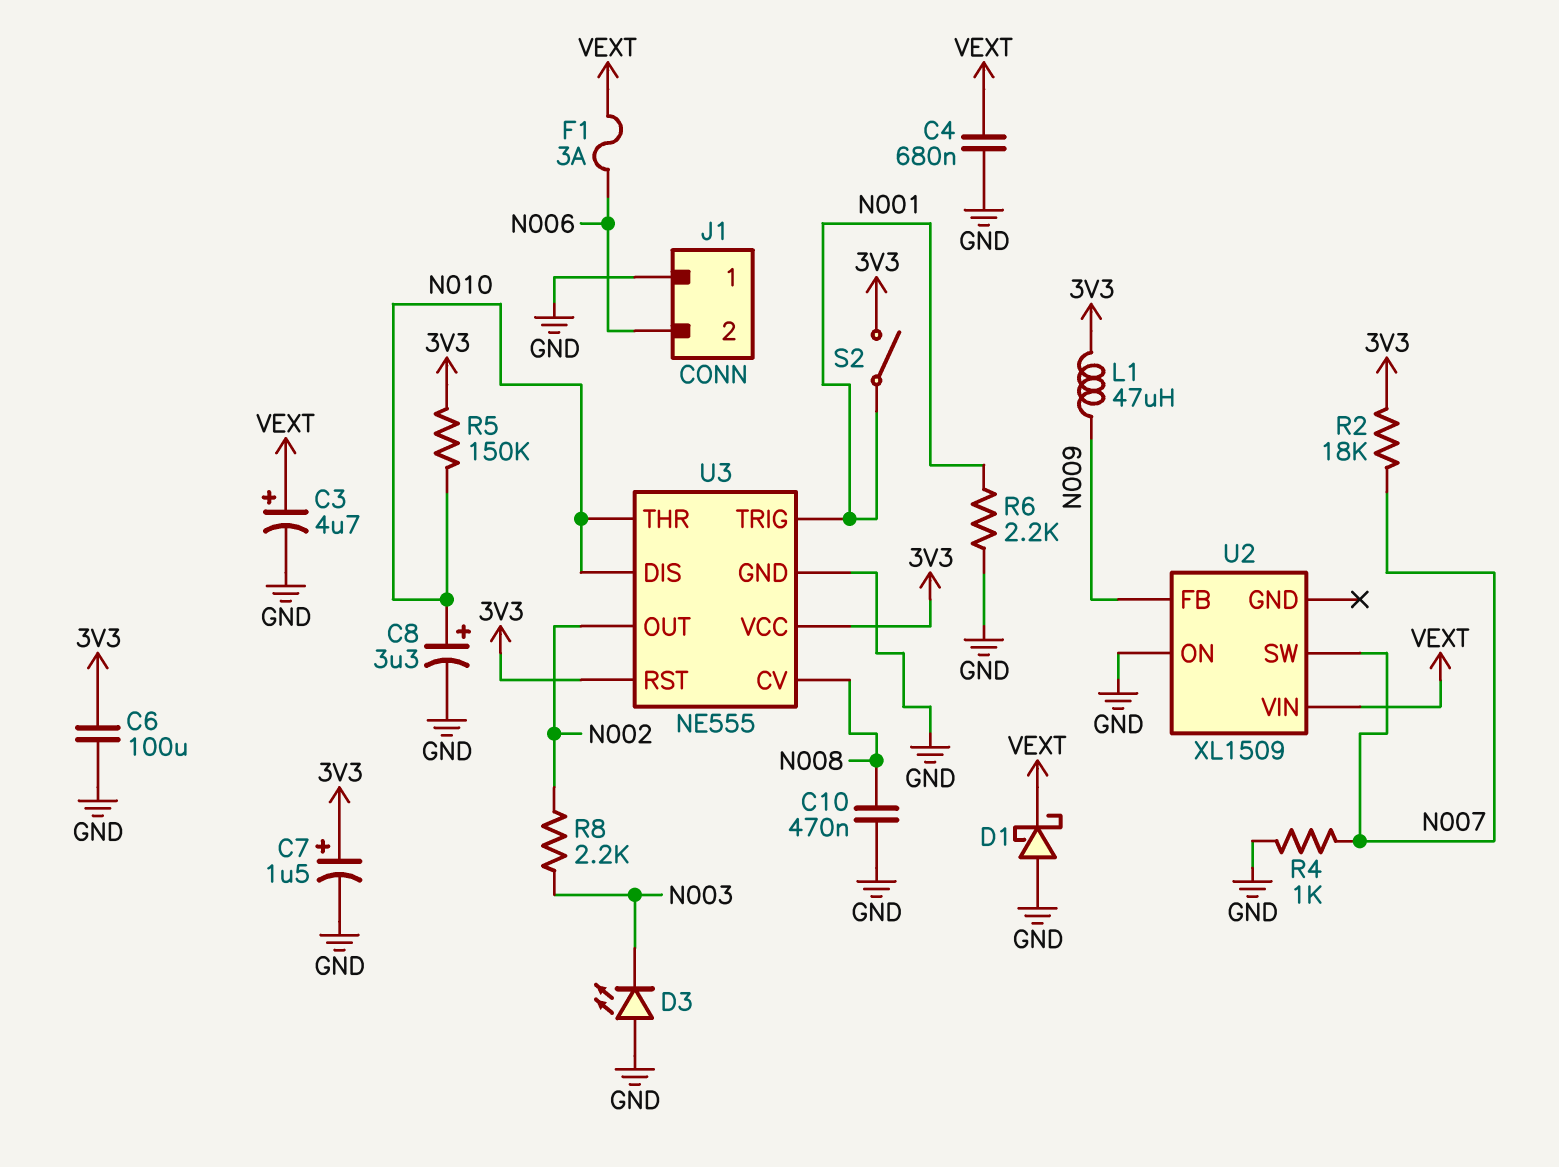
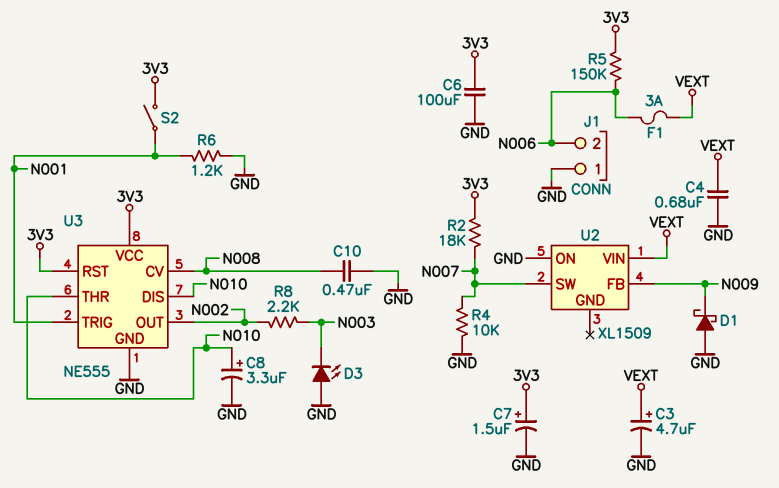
D1: schottky (A GND, K VEXT) -> schottky (A GND, K N009)
L1: 47uH (3V3, N009) -> none
R4: 1k (GND, N007) -> 10k (GND, N007)
R5: 150k (3V3, N010) -> 150k (3V3, N006)
R6: 2.2k (GND, N001) -> 1.2k (GND, N001)

